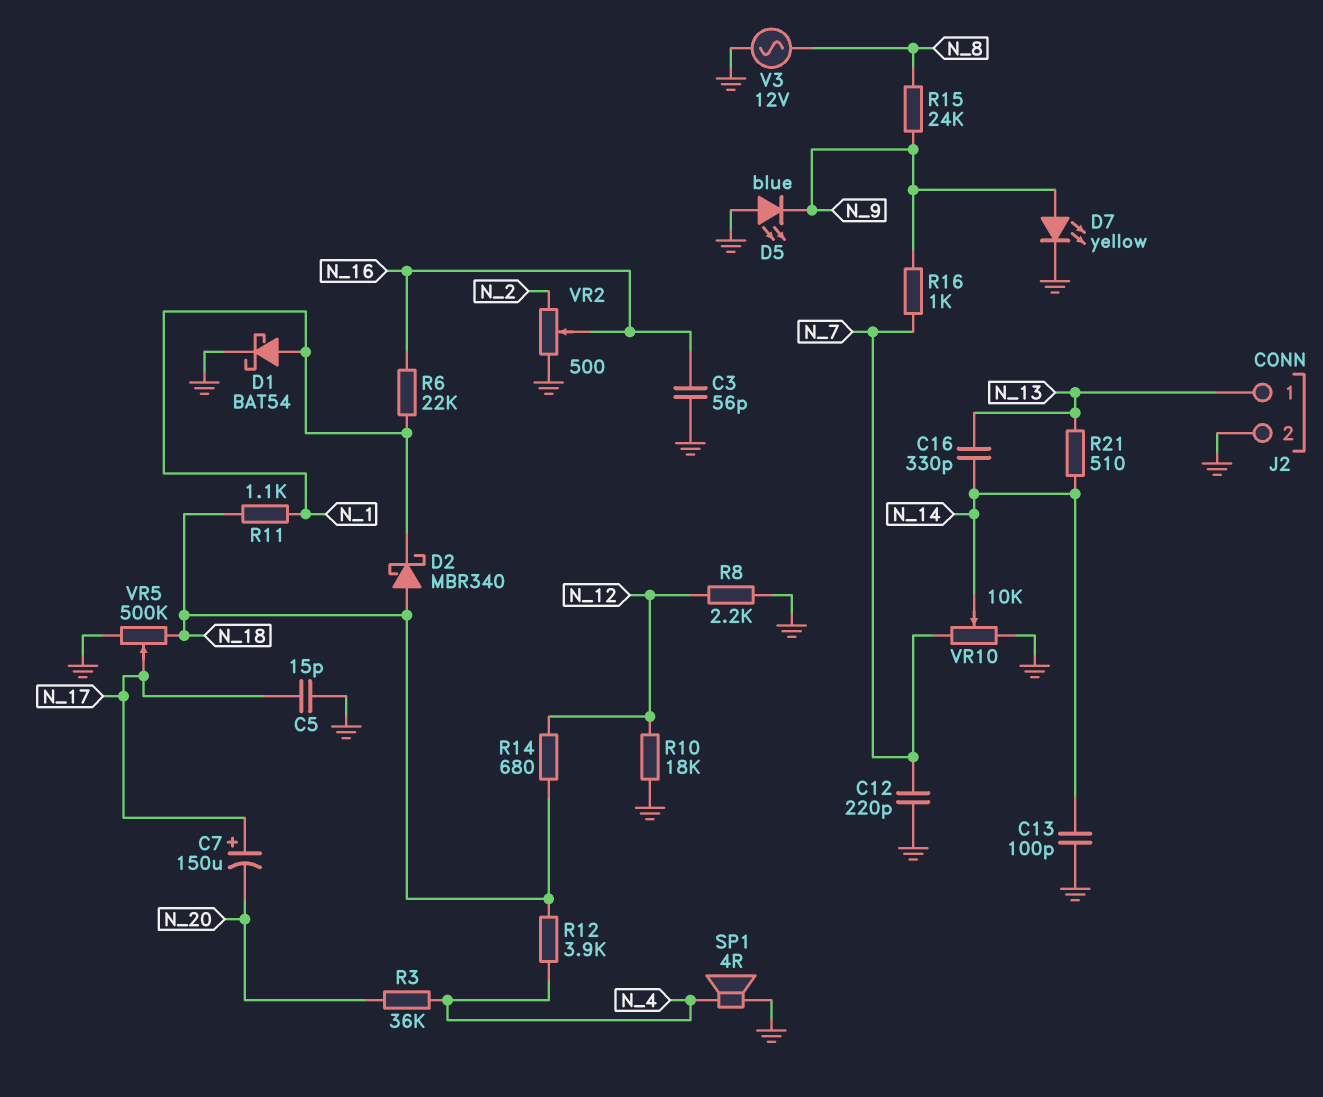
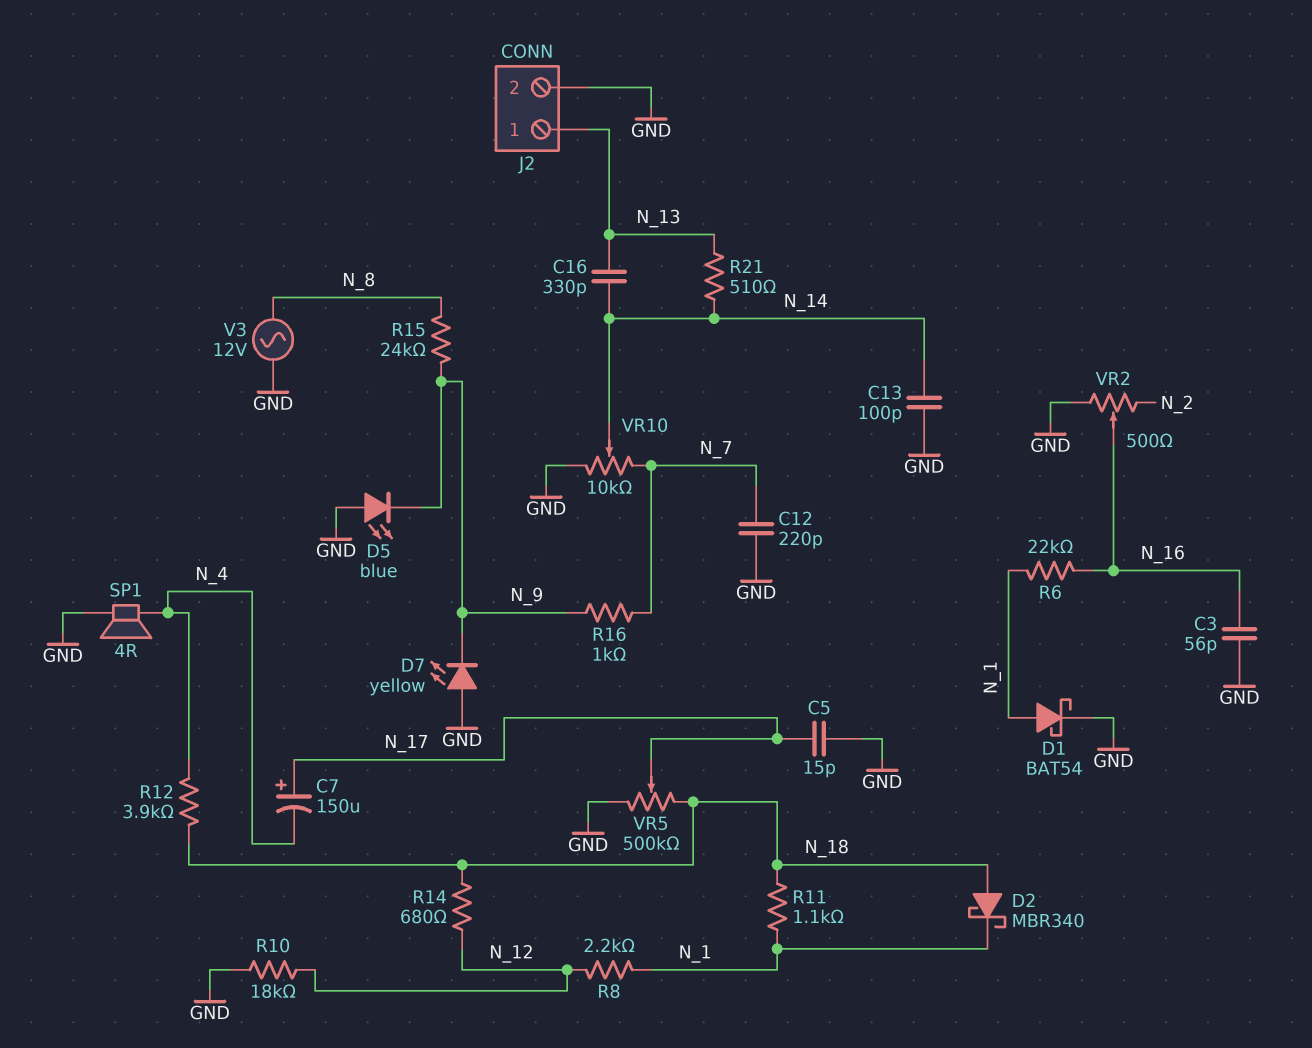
C7: 150uF (plus N_17, minus N_20) -> 150uF (plus N_17, minus N_4)
D7: LED yellow (A N_9, K GND) -> LED yellow (A GND, K N_9)
R3: 36k (N_4, N_20) -> none
R8: 2.2k (GND, N_12) -> 2.2k (N_1, N_12)

